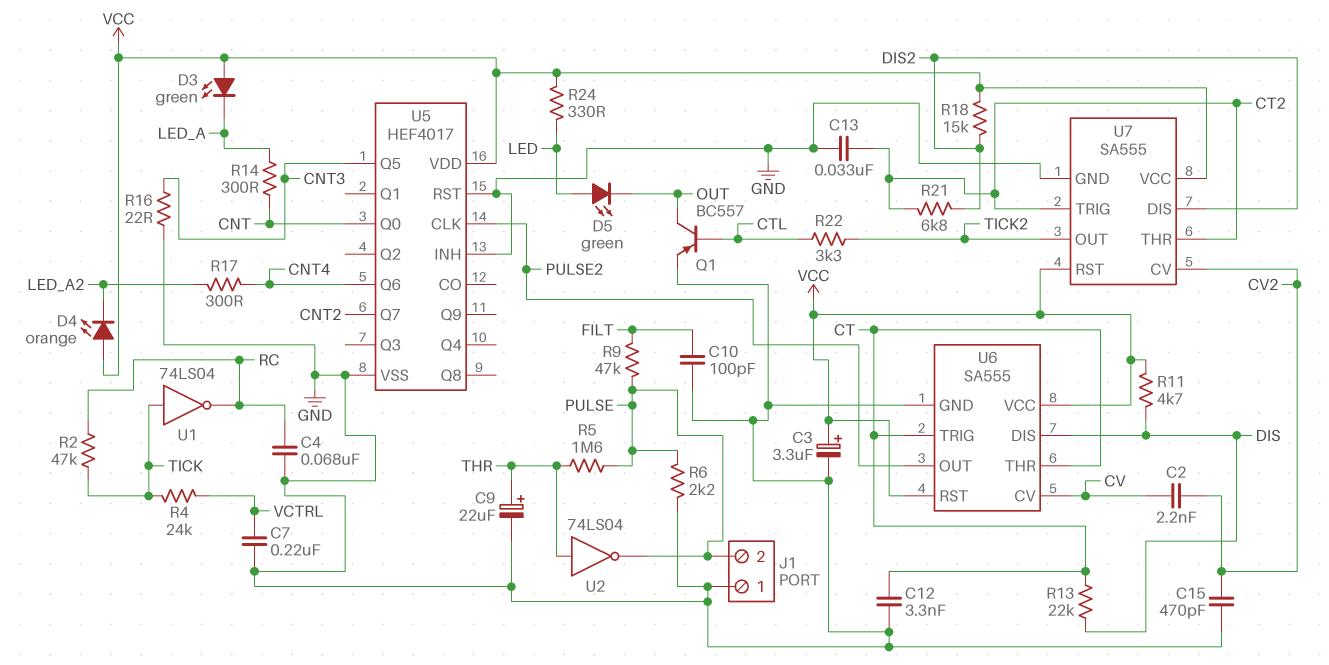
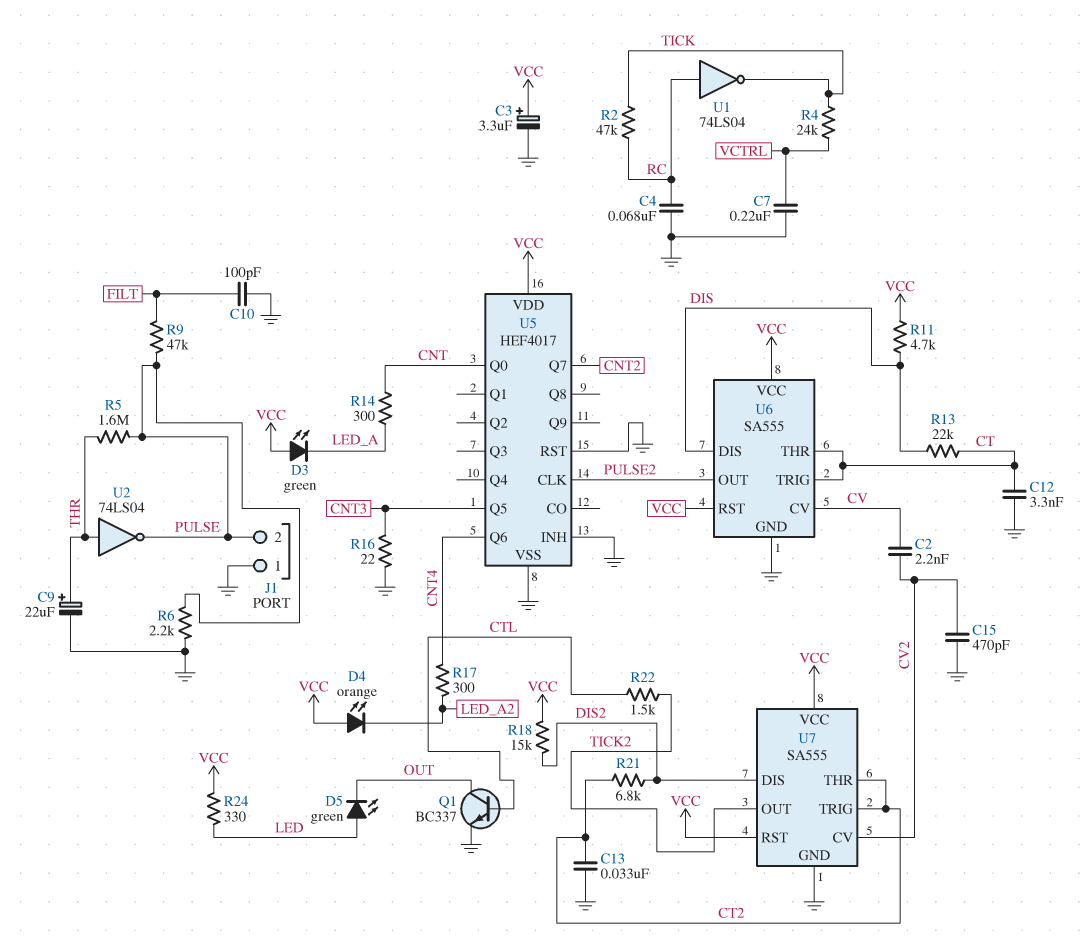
Q1: PNP BC557 (B CTL, C OUT, E GND) -> NPN BC337 (B CTL, C OUT, E GND)
R22: 3.3k (CTL, TICK2) -> 1.5k (CTL, TICK2)
U1: NOT 74LS04 (in TICK, out RC) -> NOT 74LS04 (in RC, out TICK)

